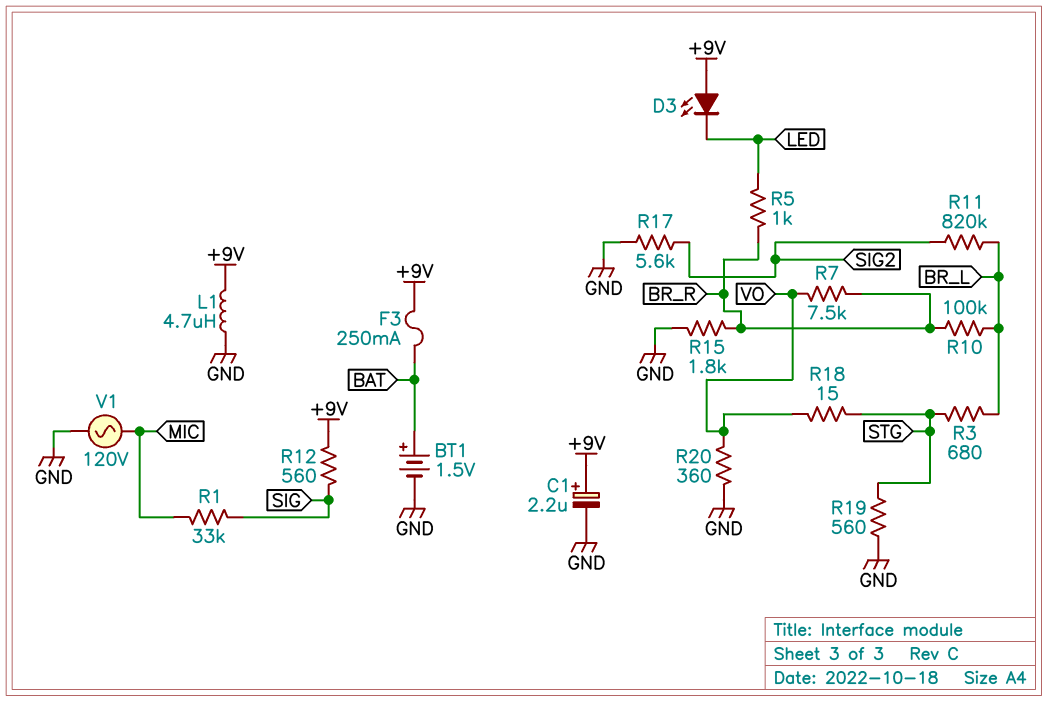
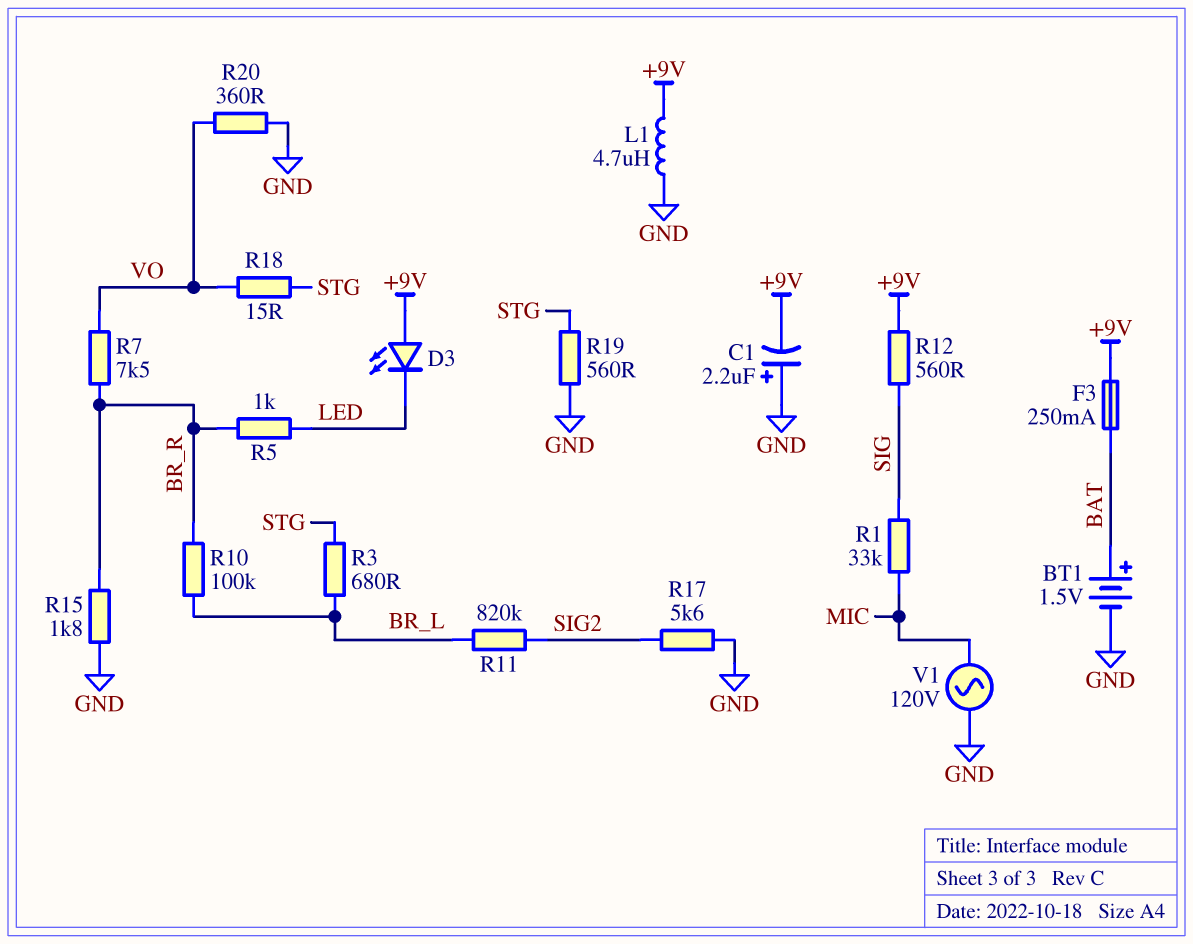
C1: 2.2uF (plus +9V, minus GND) -> 2.2uF (plus GND, minus +9V)

